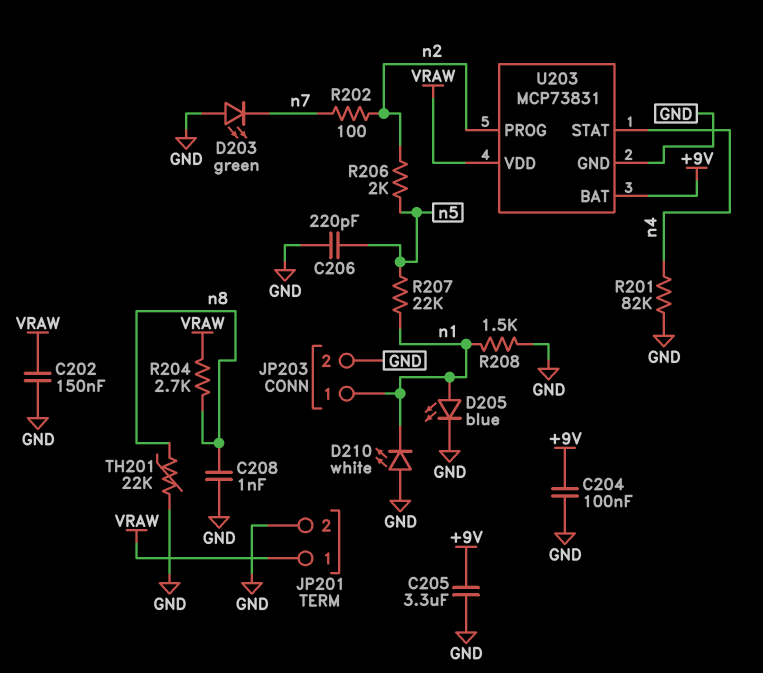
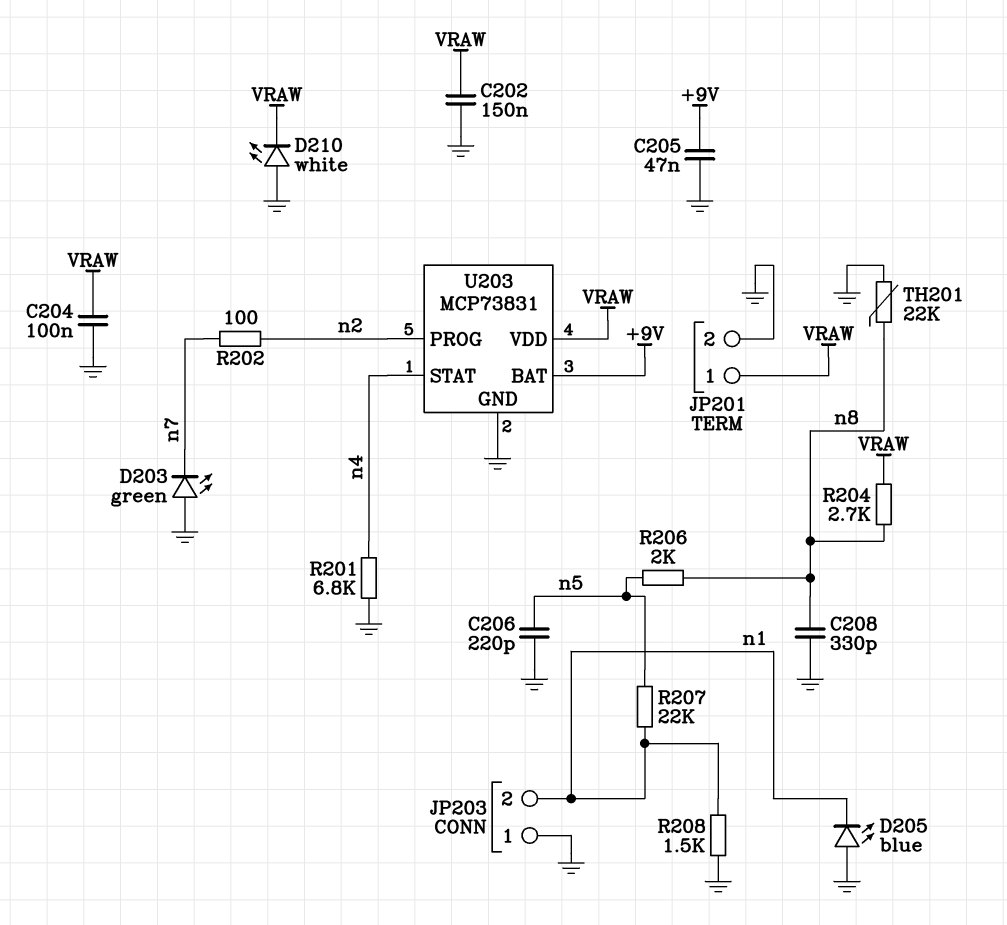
C204: 100nF (+9V, GND) -> 100nF (GND, VRAW)
C205: 3.3uF (+9V, GND) -> 47nF (+9V, GND)
C208: 1nF (GND, n8) -> 330pF (GND, n8)
D205: LED blue (A n1, K GND) -> LED blue (A GND, K n1)
D210: LED white (A GND, K n1) -> LED white (A GND, K VRAW)
JP203 pin 1: n1 -> GND
JP203 pin 2: GND -> n1
R201: 82k (GND, n4) -> 6.8k (GND, n4)
R206: 2k (n2, n5) -> 2k (n5, n8)

